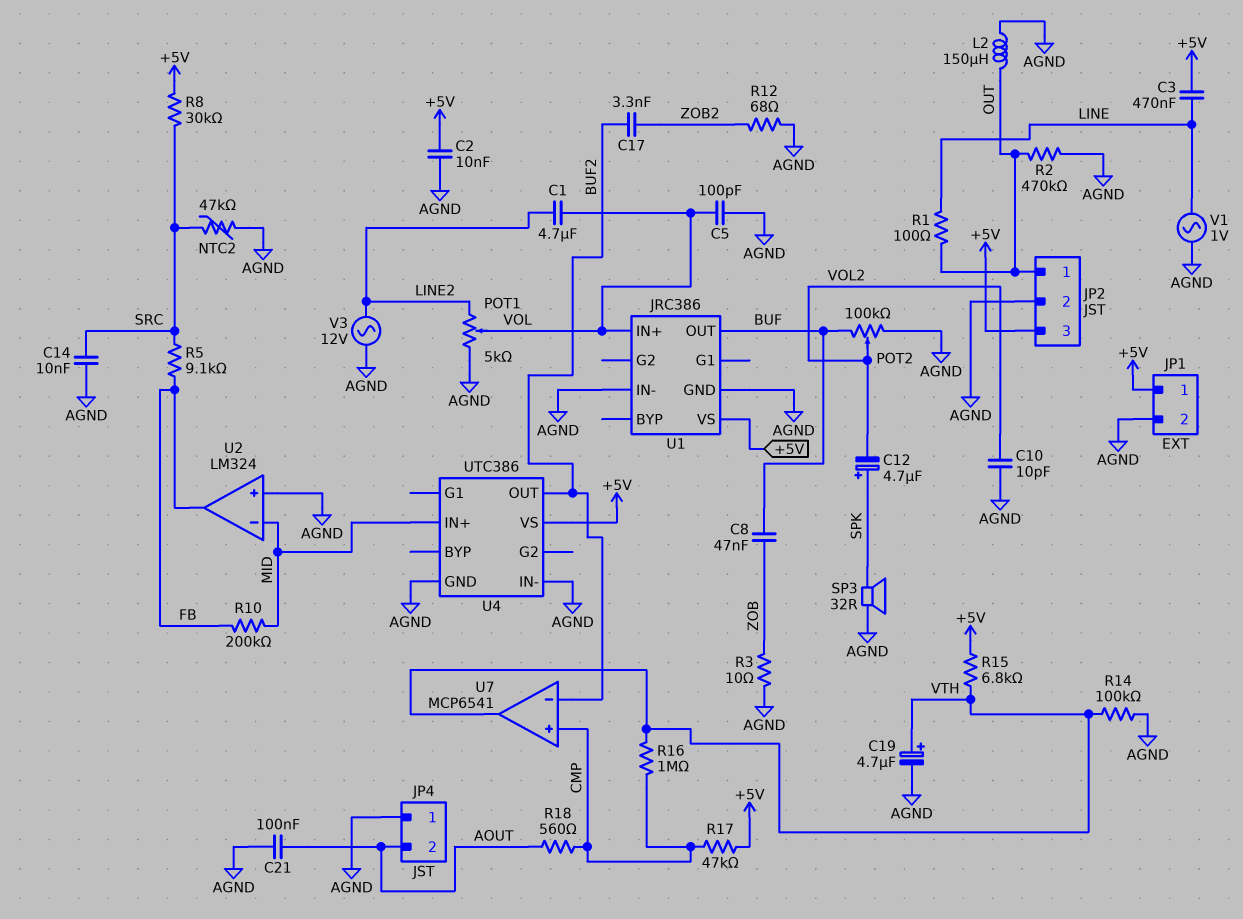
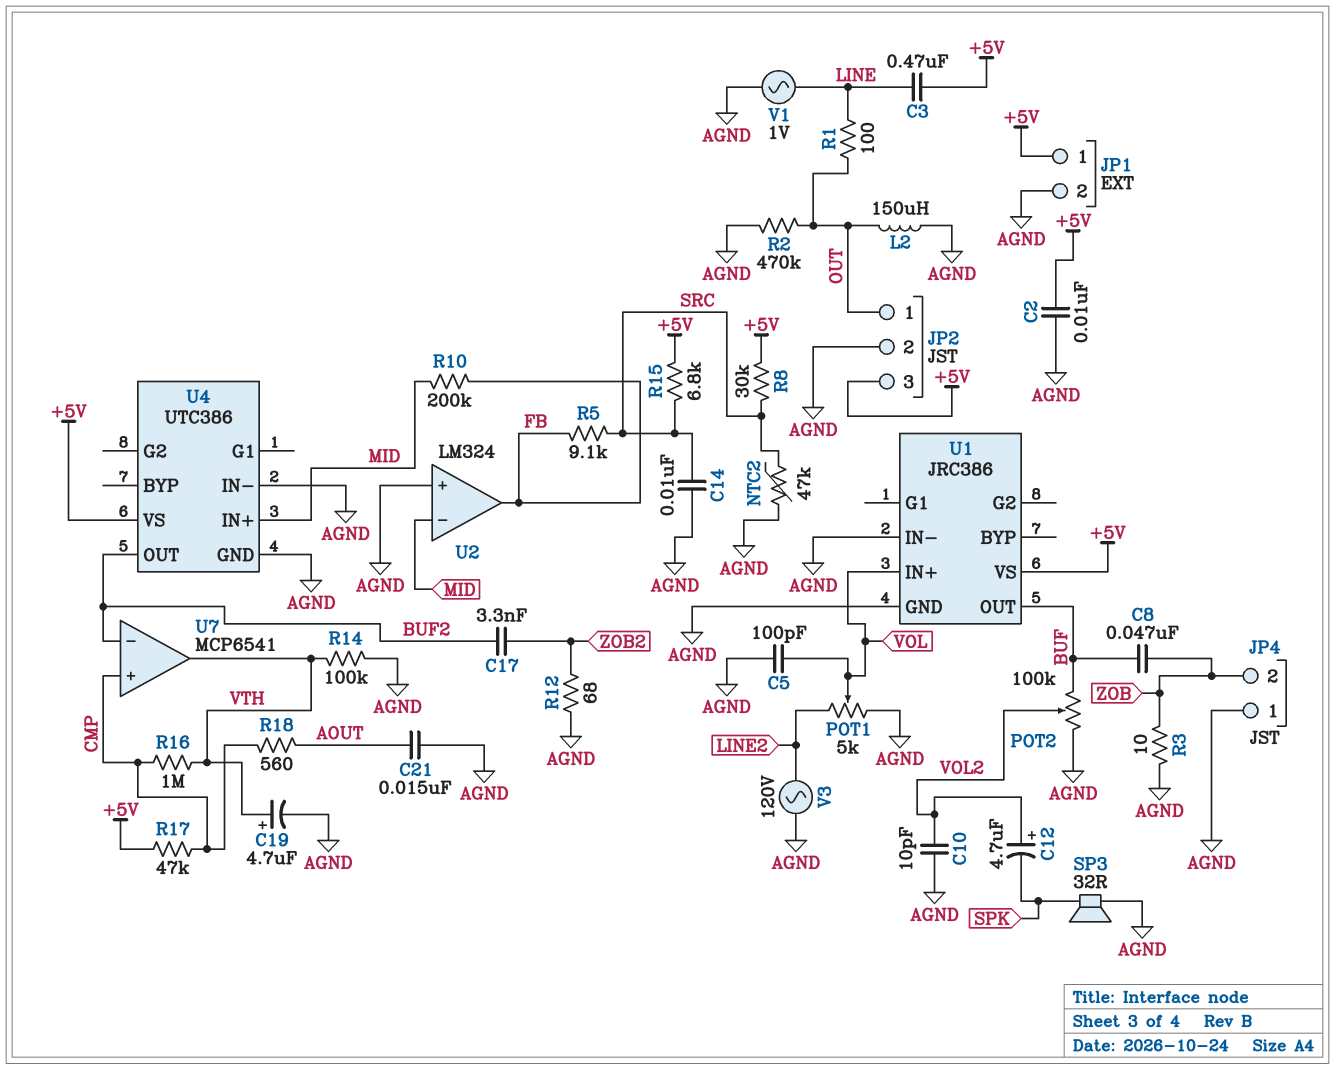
C1: 4.7uF (LINE2, VOL) -> none
C12: 4.7uF (plus SPK, minus VOL2) -> 4.7uF (plus VOL2, minus SPK)
C21: 100nF (AGND, AOUT) -> 15nF (AGND, AOUT)
JP4 pin 2: AOUT -> ZOB
R15: 6.8k (+5V, VTH) -> 6.8k (+5V, SRC)
V3: AC 12V (AGND, LINE2) -> AC 120V (AGND, LINE2)

